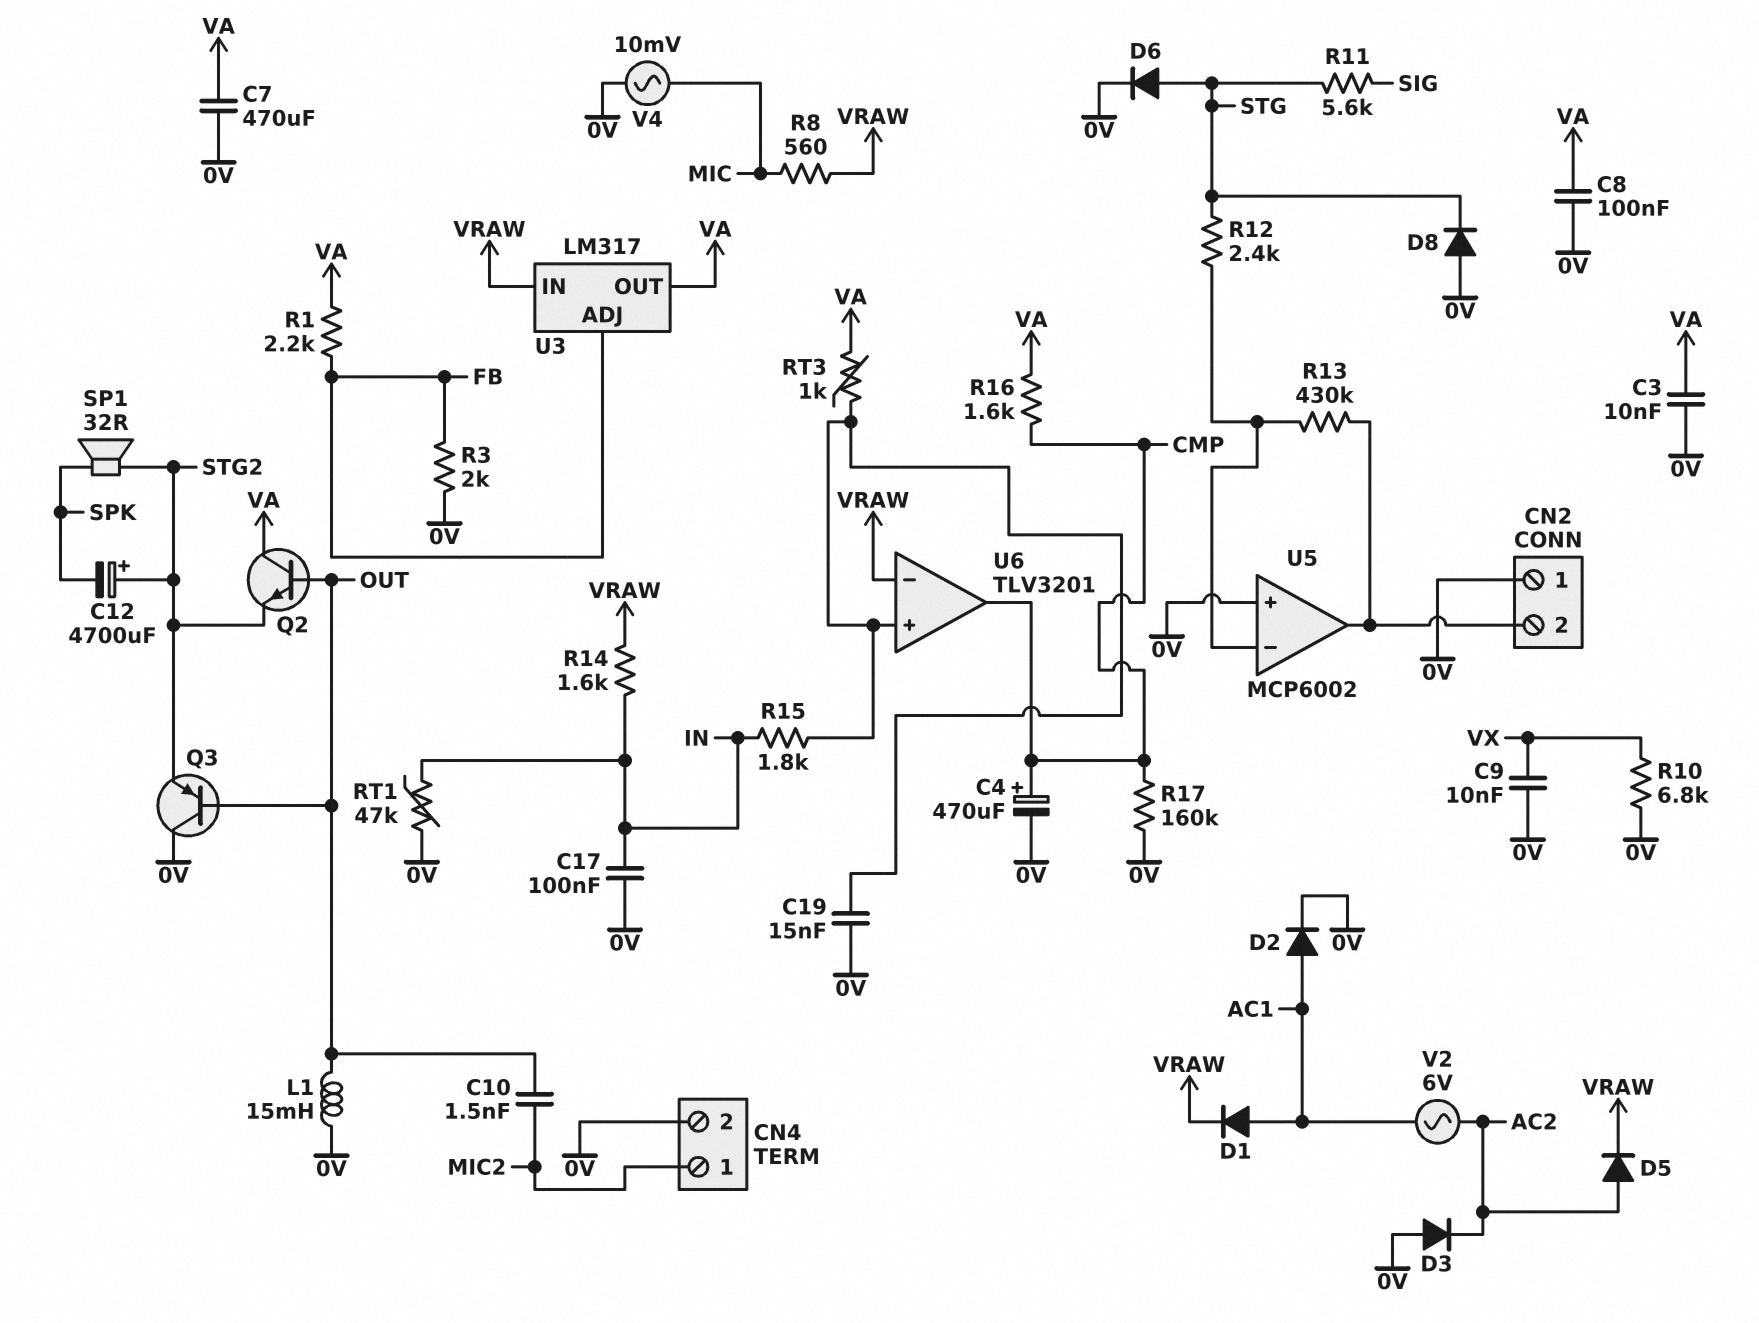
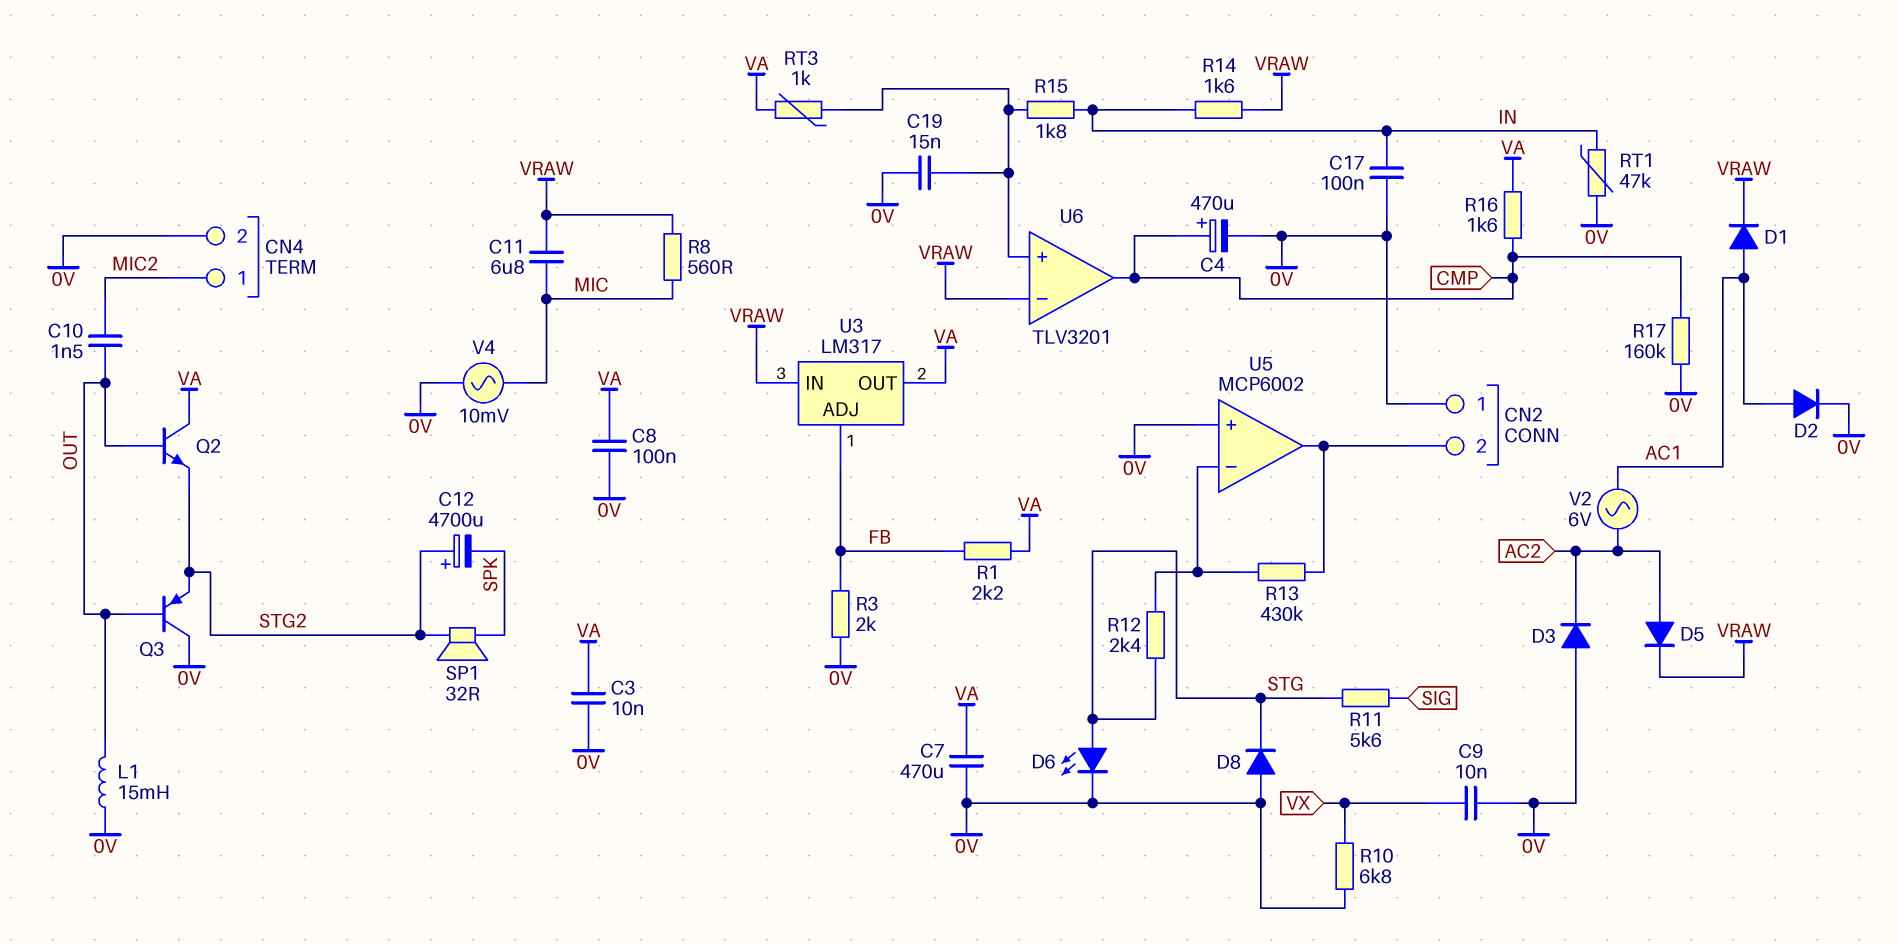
C11: none -> 6.8uF (MIC, VRAW)
D6: diode (A STG, K 0V) -> LED (A STG, K 0V)

